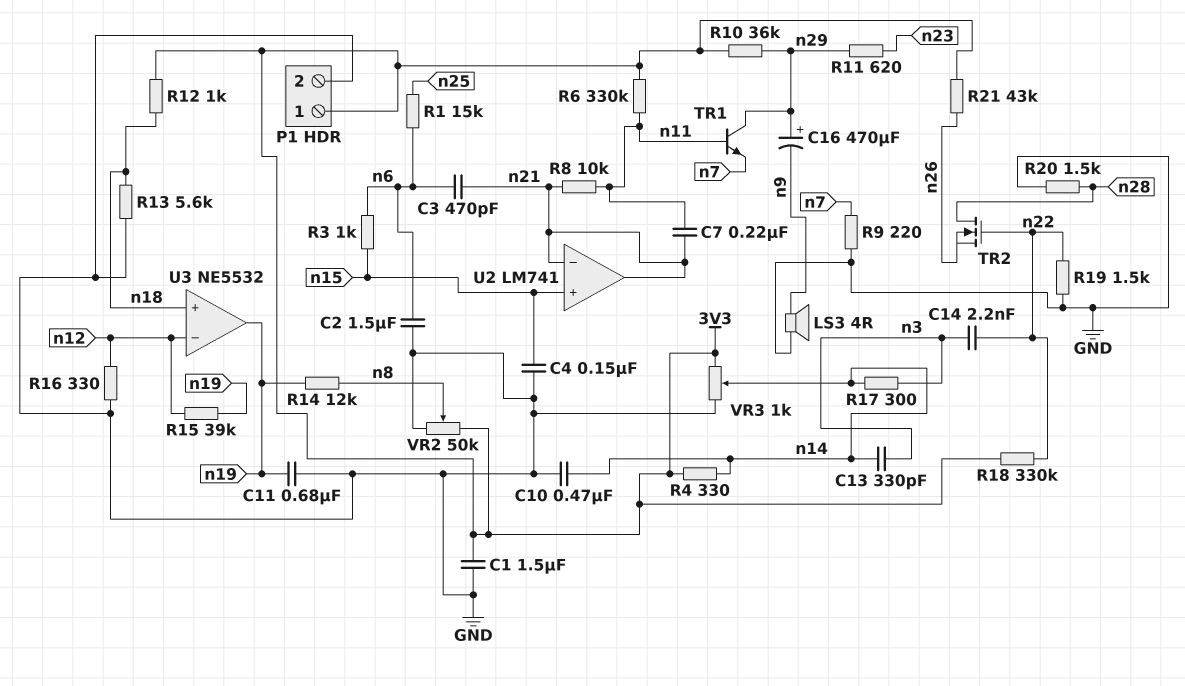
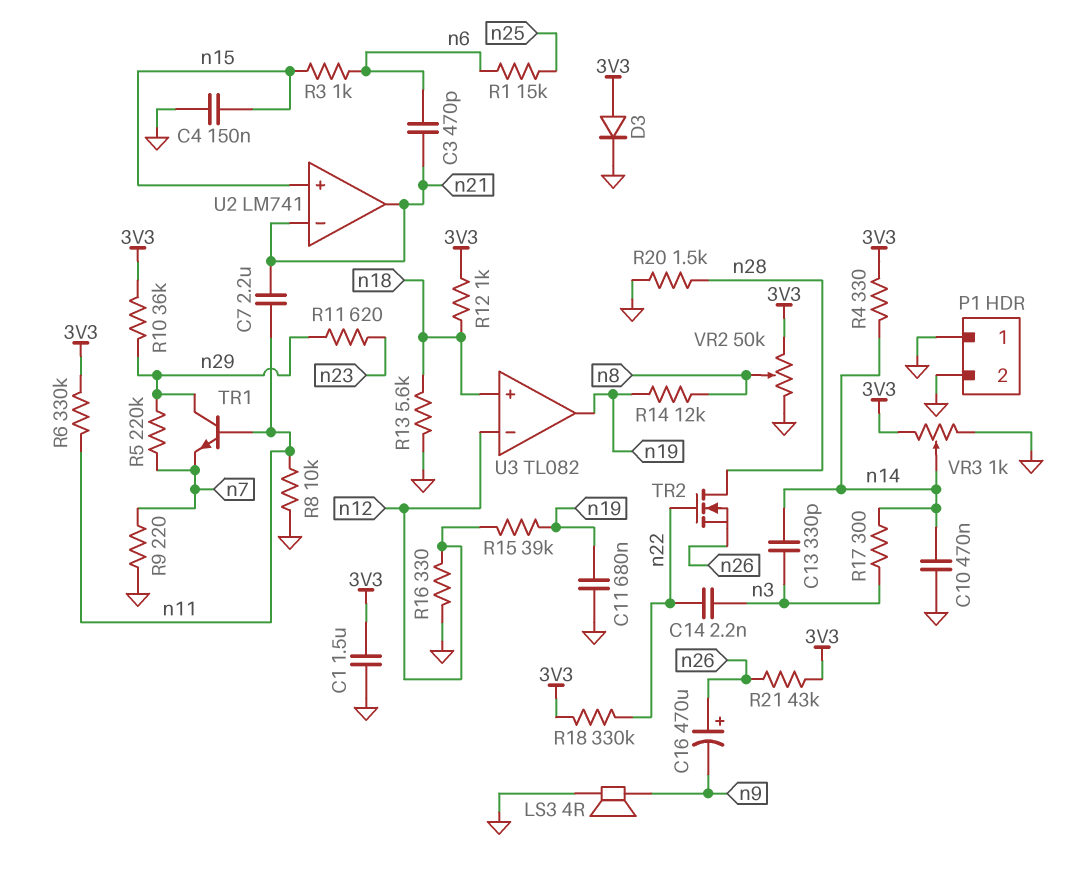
C2: 1.5uF (GND, n6) -> none
C7: 220nF (n11, n21) -> 2.2uF (n11, n21)
C16: 470uF (plus n29, minus n9) -> 470uF (plus n26, minus n9)
D3: none -> diode (A 3V3, K GND)
P1 pin 1: 3V3 -> GND
R5: none -> 220k (n7, n29)
R8: 10k (n11, n21) -> 10k (GND, n11)
R19: 1.5k (GND, n22) -> none
U3: NE5532 -> TL082

